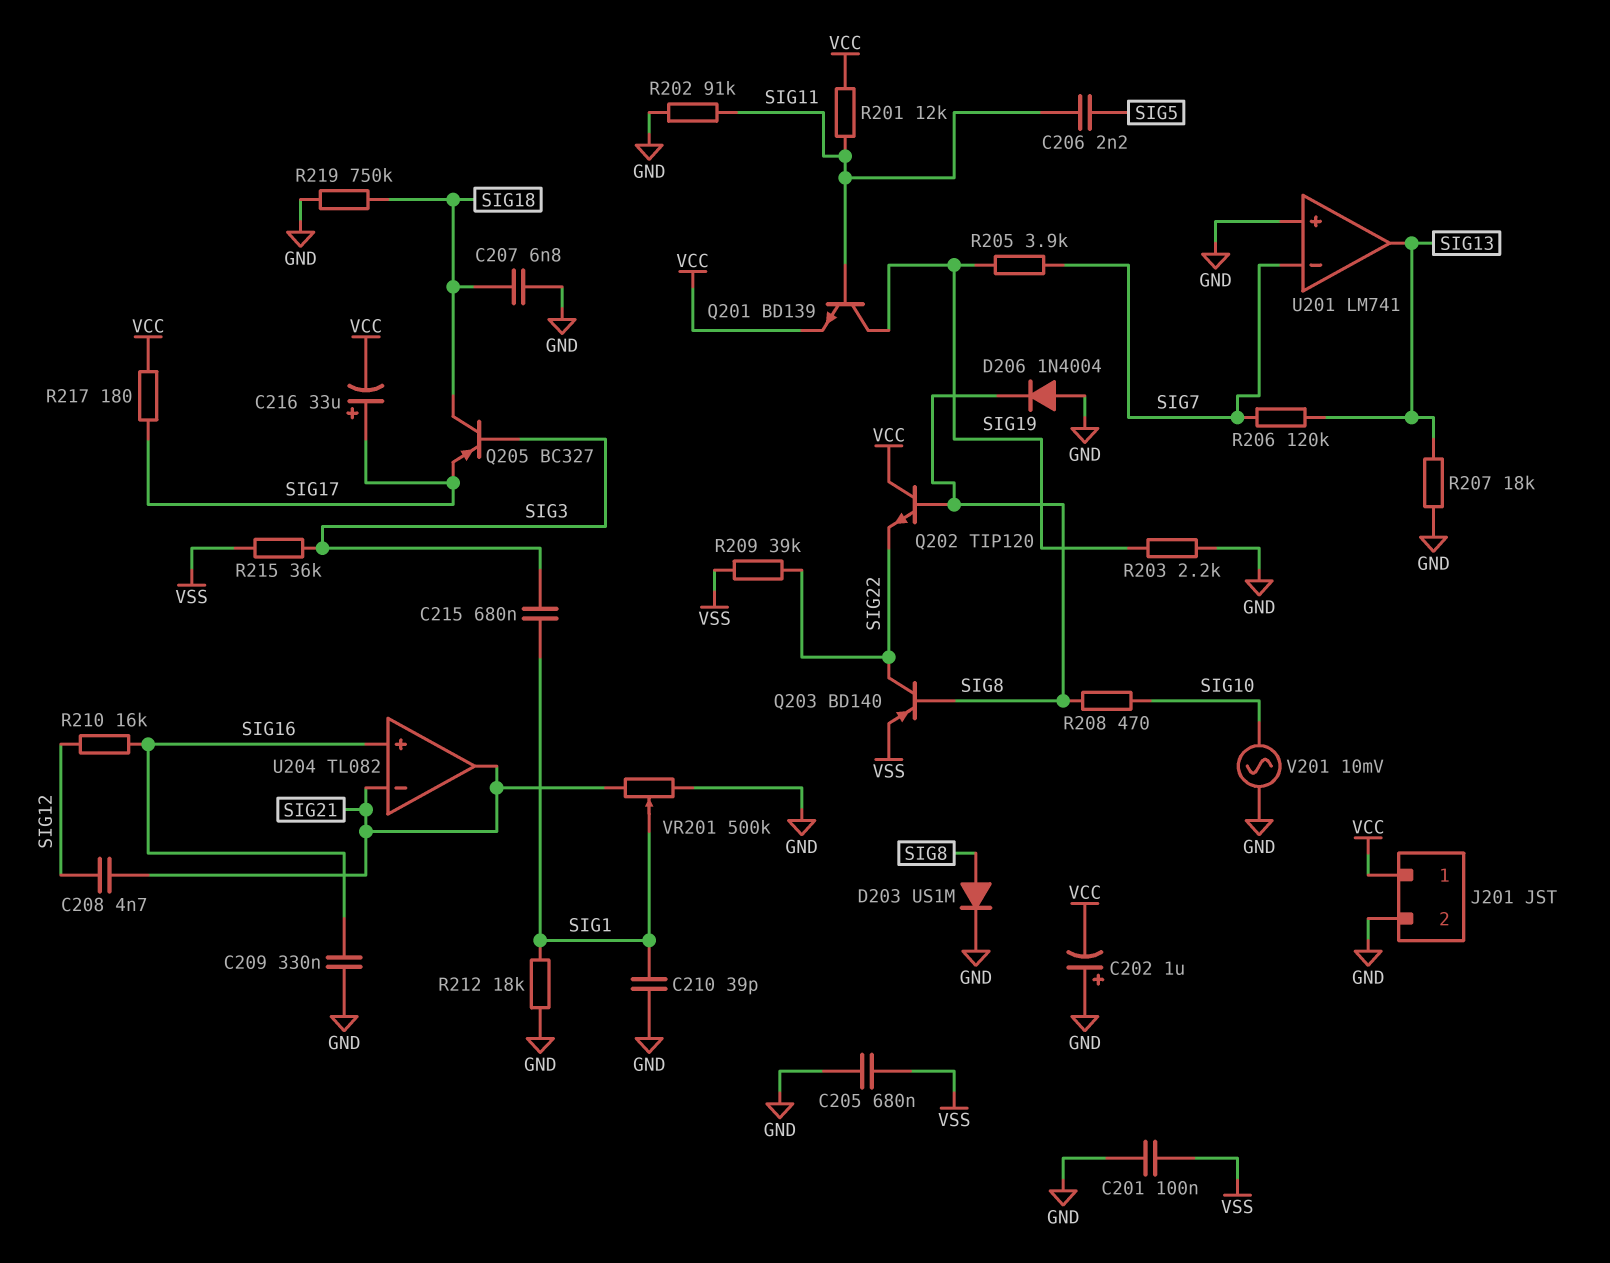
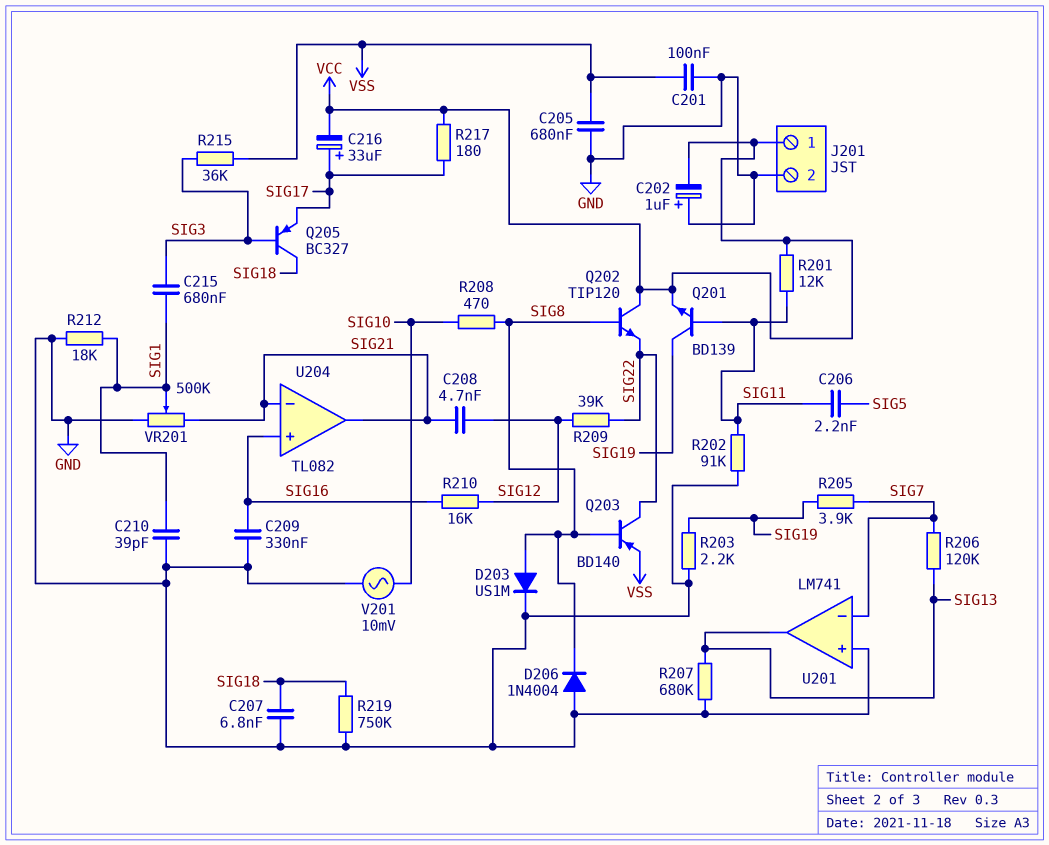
R207: 18k (GND, SIG13) -> 680k (GND, SIG13)
R209: 39k (SIG22, VSS) -> 39k (SIG12, SIG22)

